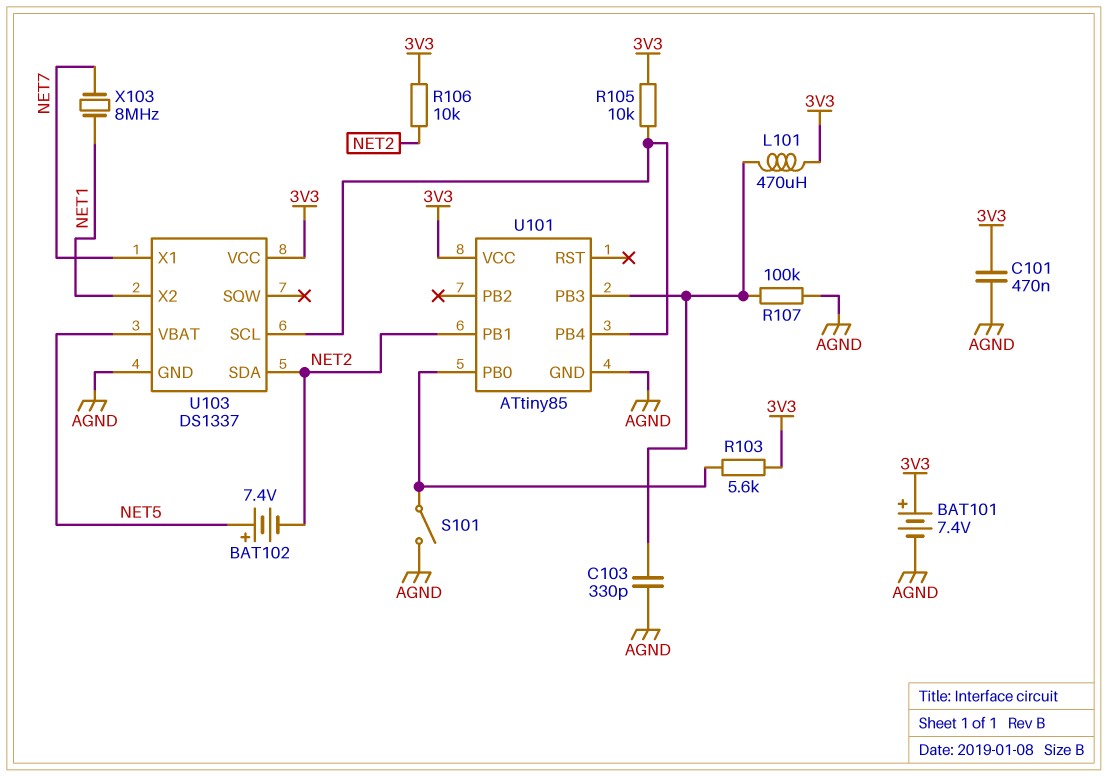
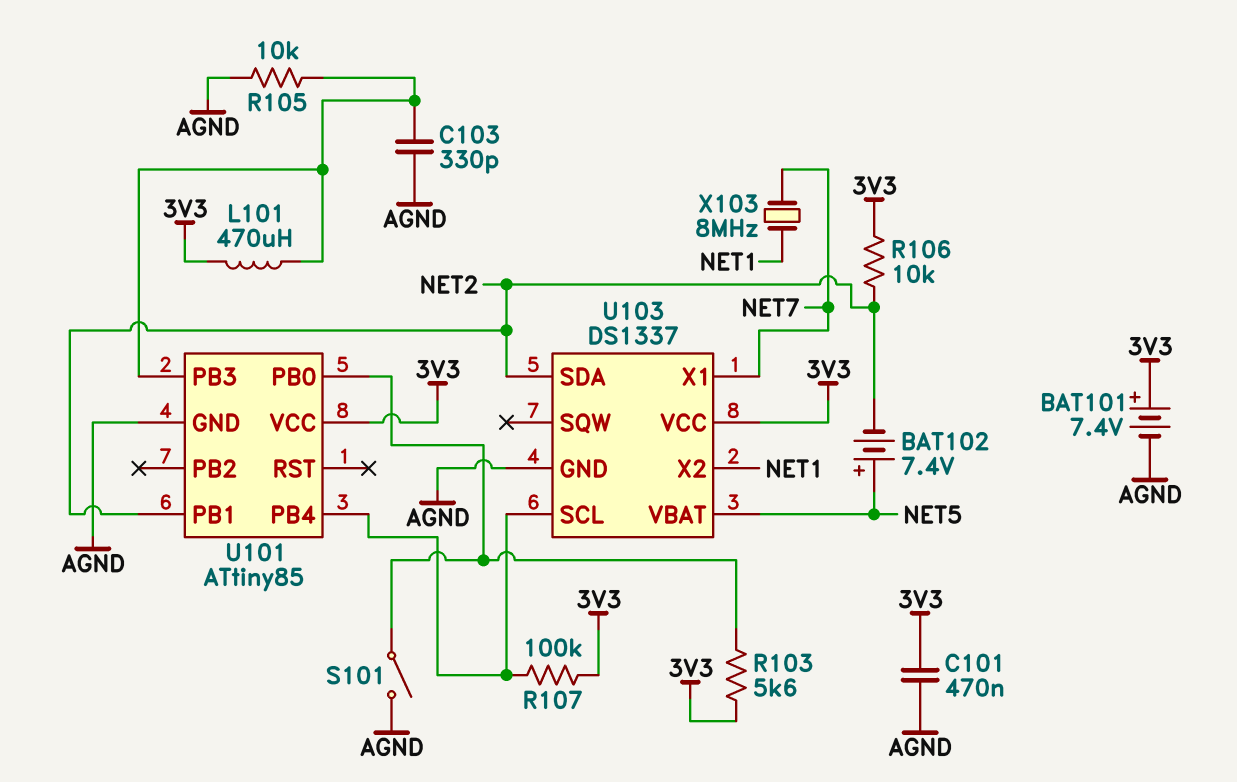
R105: 10k (3V3, U101/PB4) -> 10k (AGND, U101/PB3)
R107: 100k (AGND, U101/PB3) -> 100k (3V3, U101/PB4)

